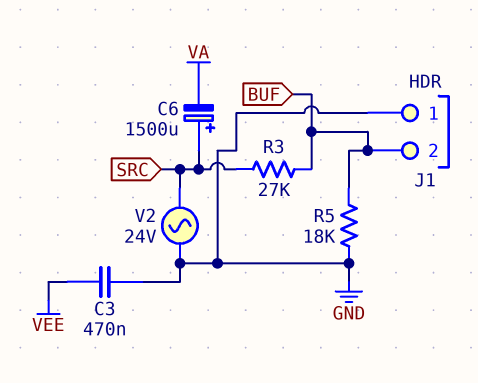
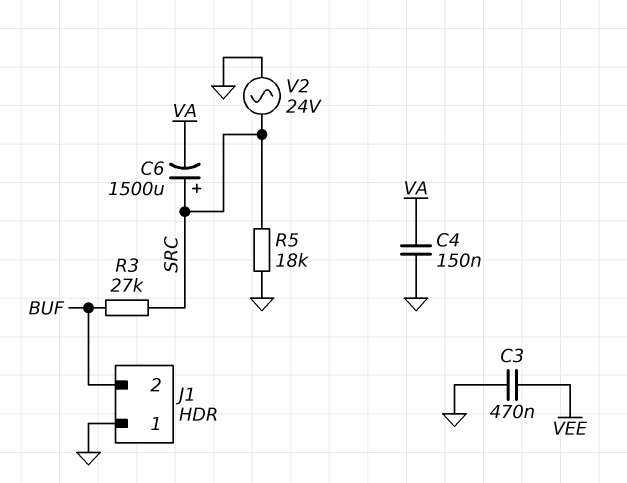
C4: none -> 150nF (GND, VA)
R5: 18k (BUF, GND) -> 18k (GND, SRC)

